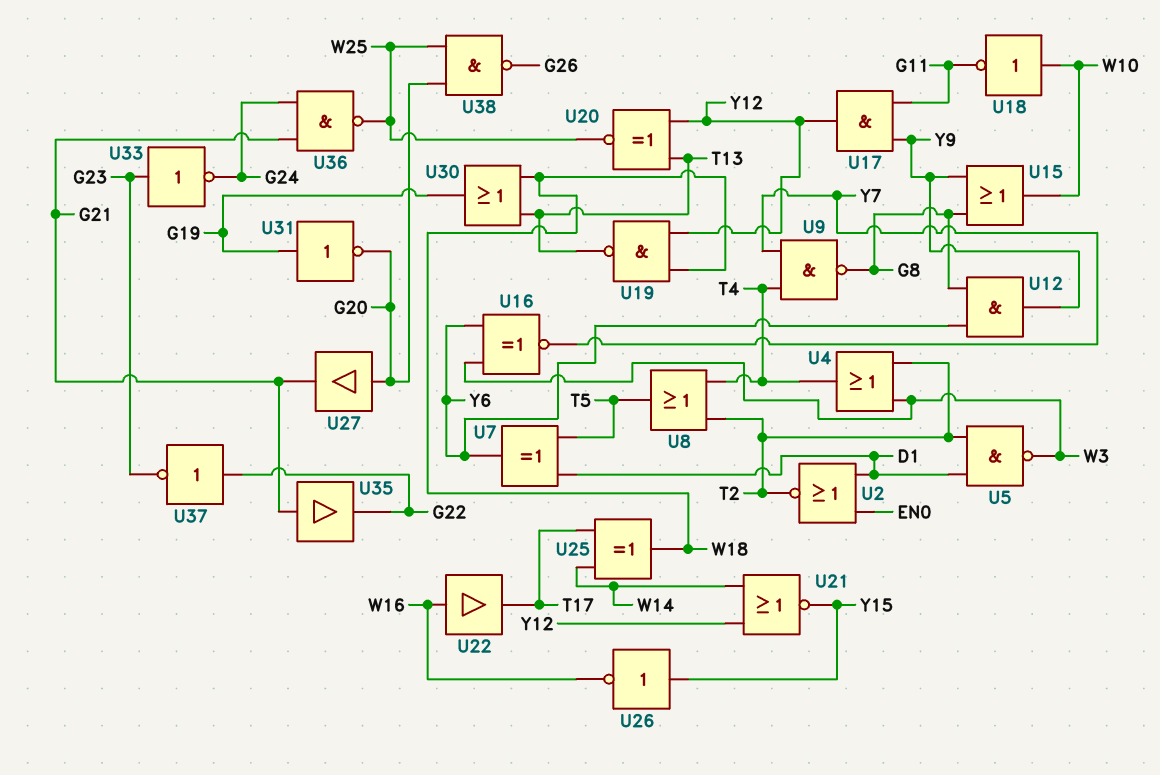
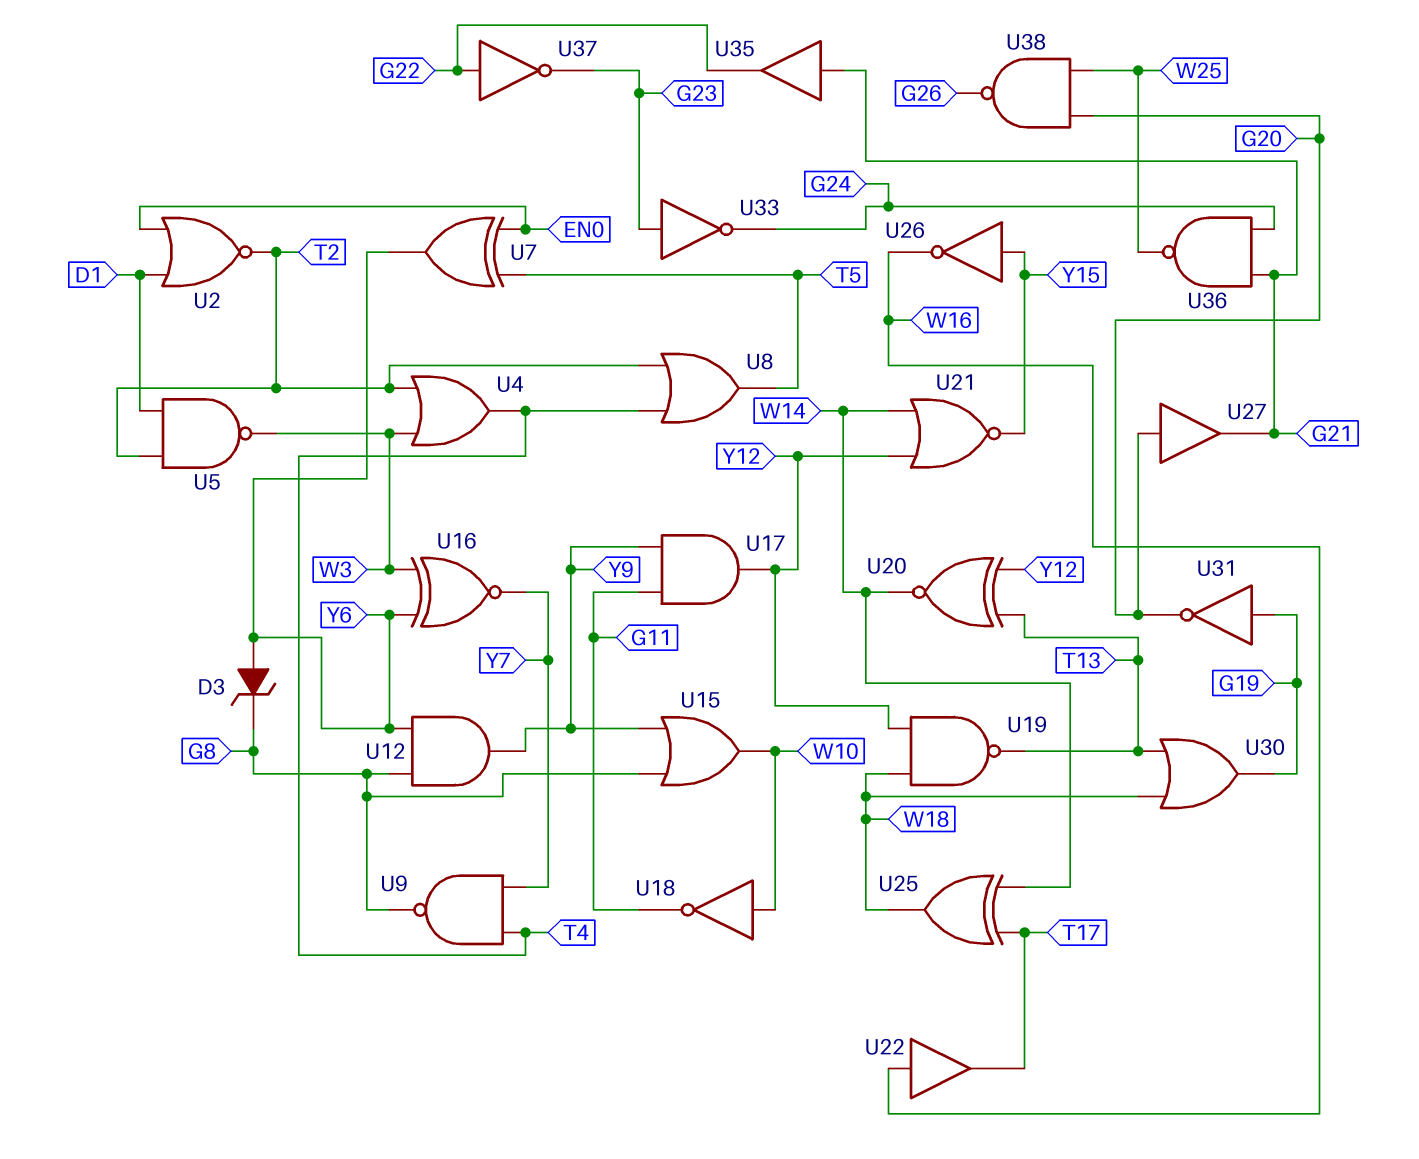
D3: none -> zener (A Y6, K G8)
U7: XOR (in D1, in T5, out Y6) -> XOR (in EN0, in T5, out Y6)
U20: XNOR (in T13, in Y12, out W25) -> XNOR (in T13, in Y12, out W14)

